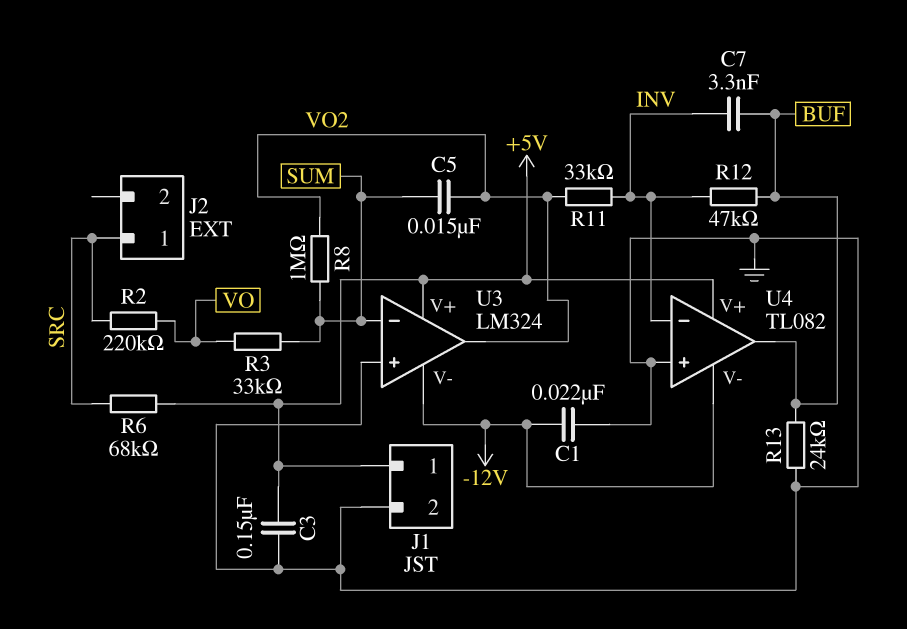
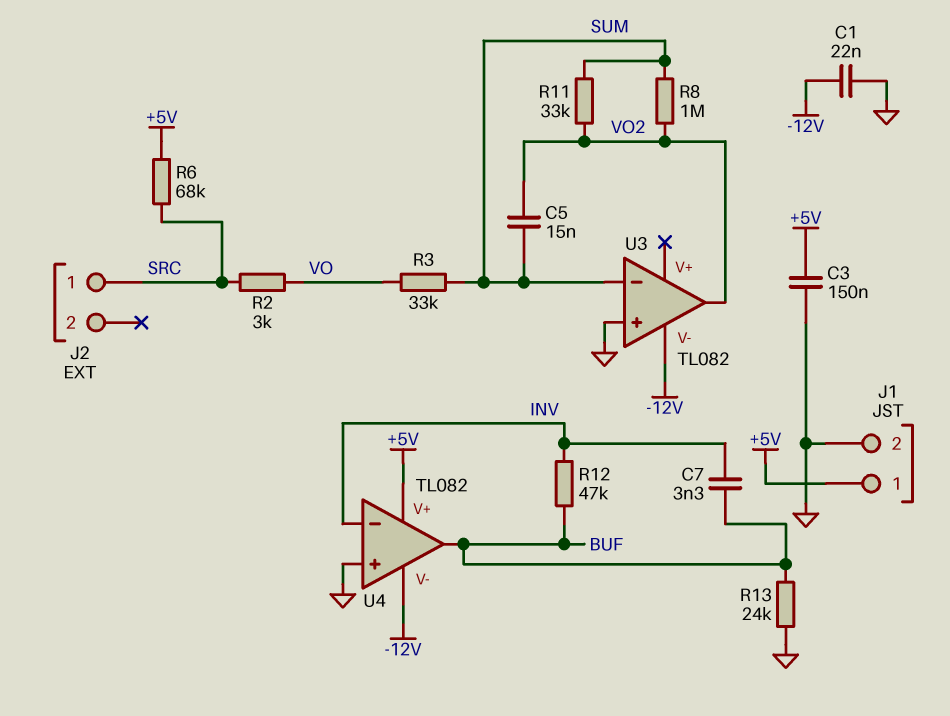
R2: 220k (SRC, VO) -> 3k (SRC, VO)
R11: 33k (INV, VO2) -> 33k (SUM, VO2)
U3: LM324 -> TL082
U3 pin V+: +5V -> none

